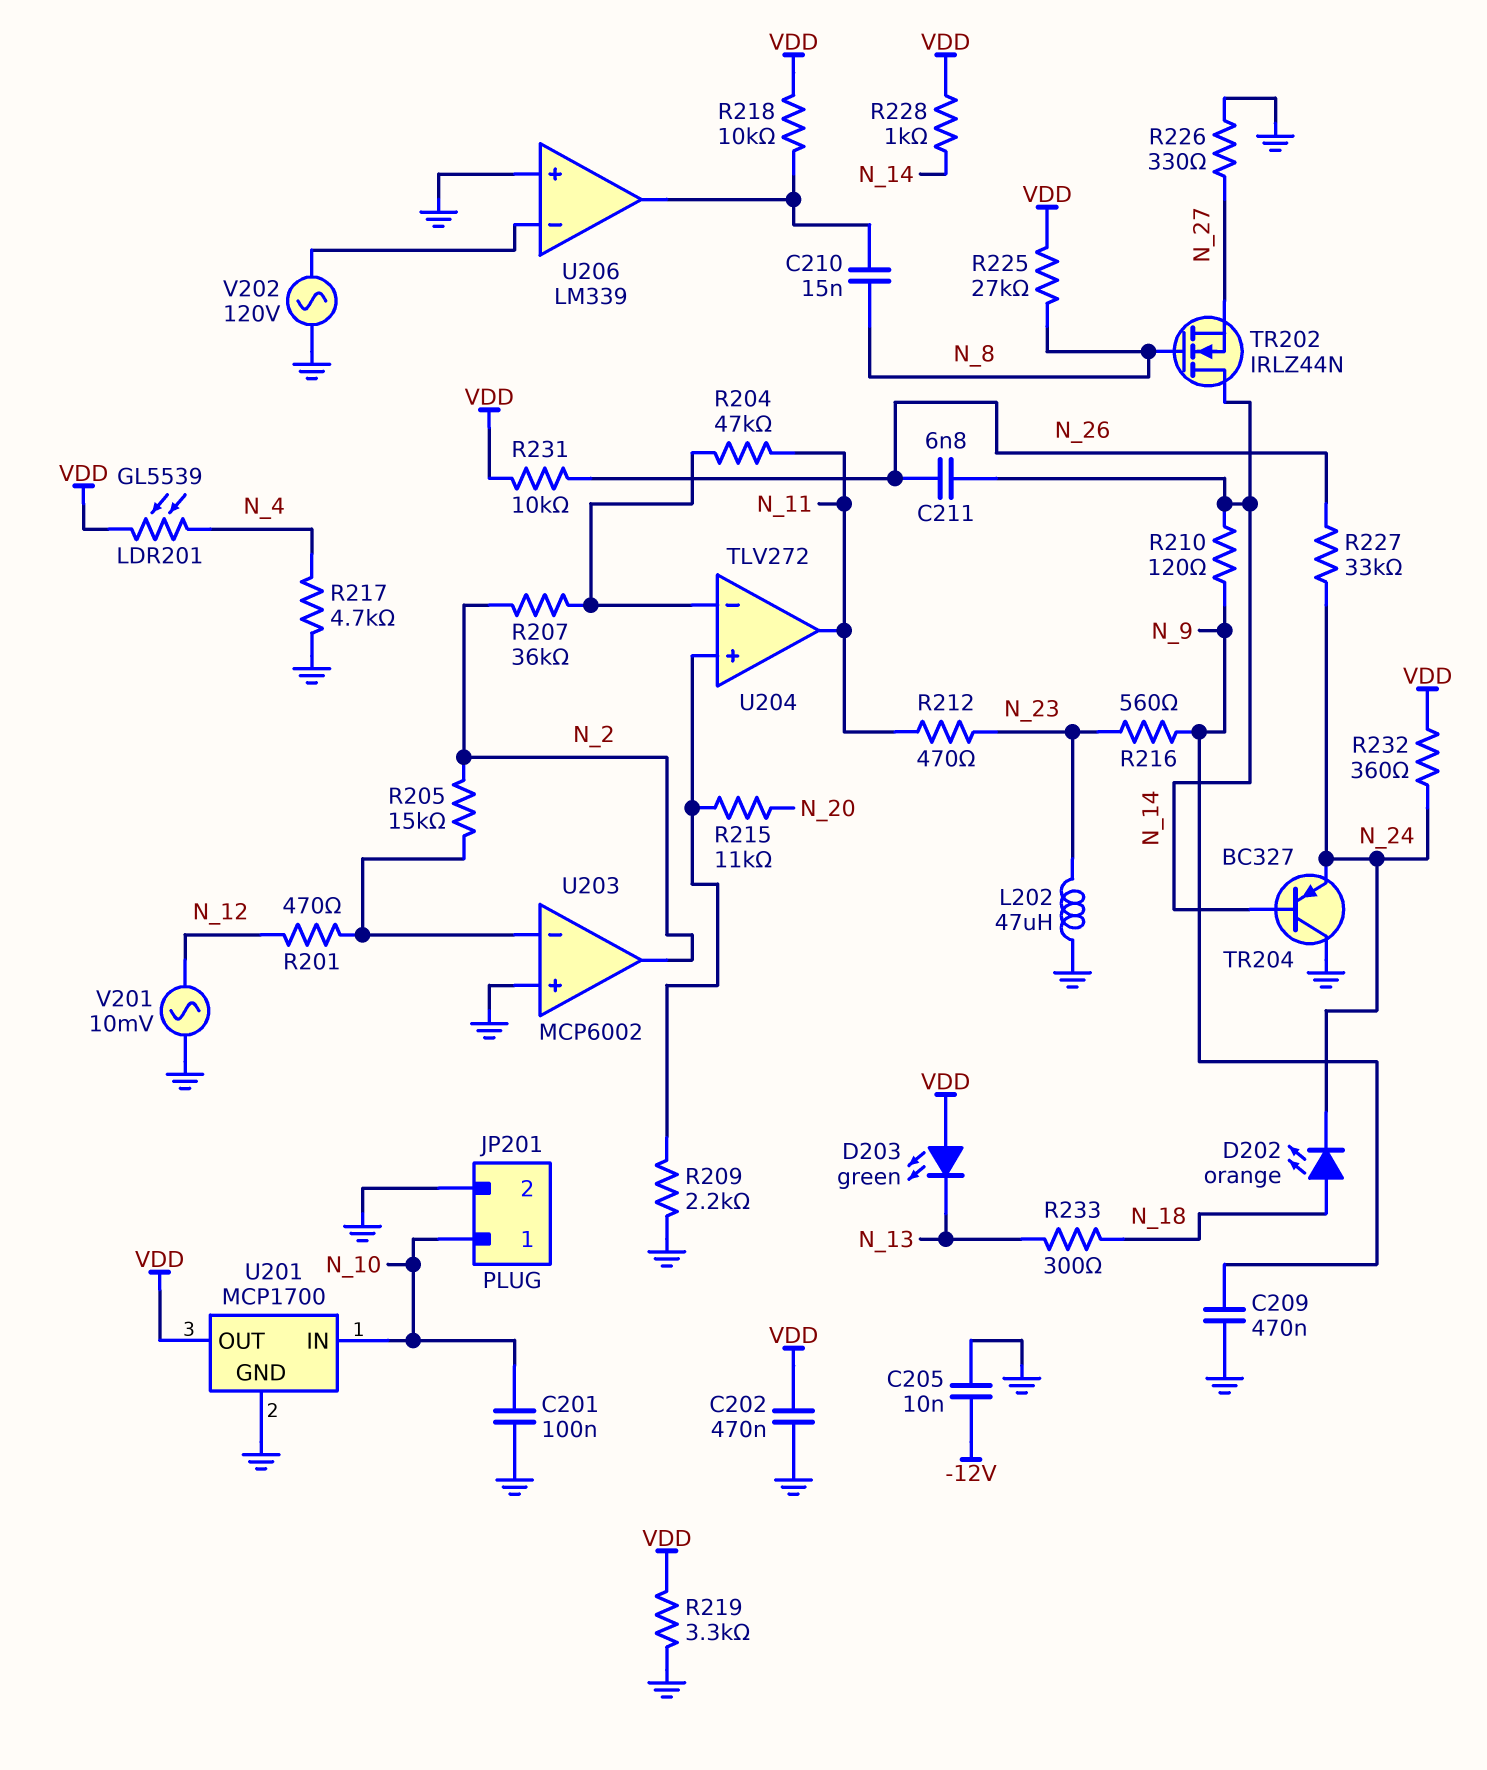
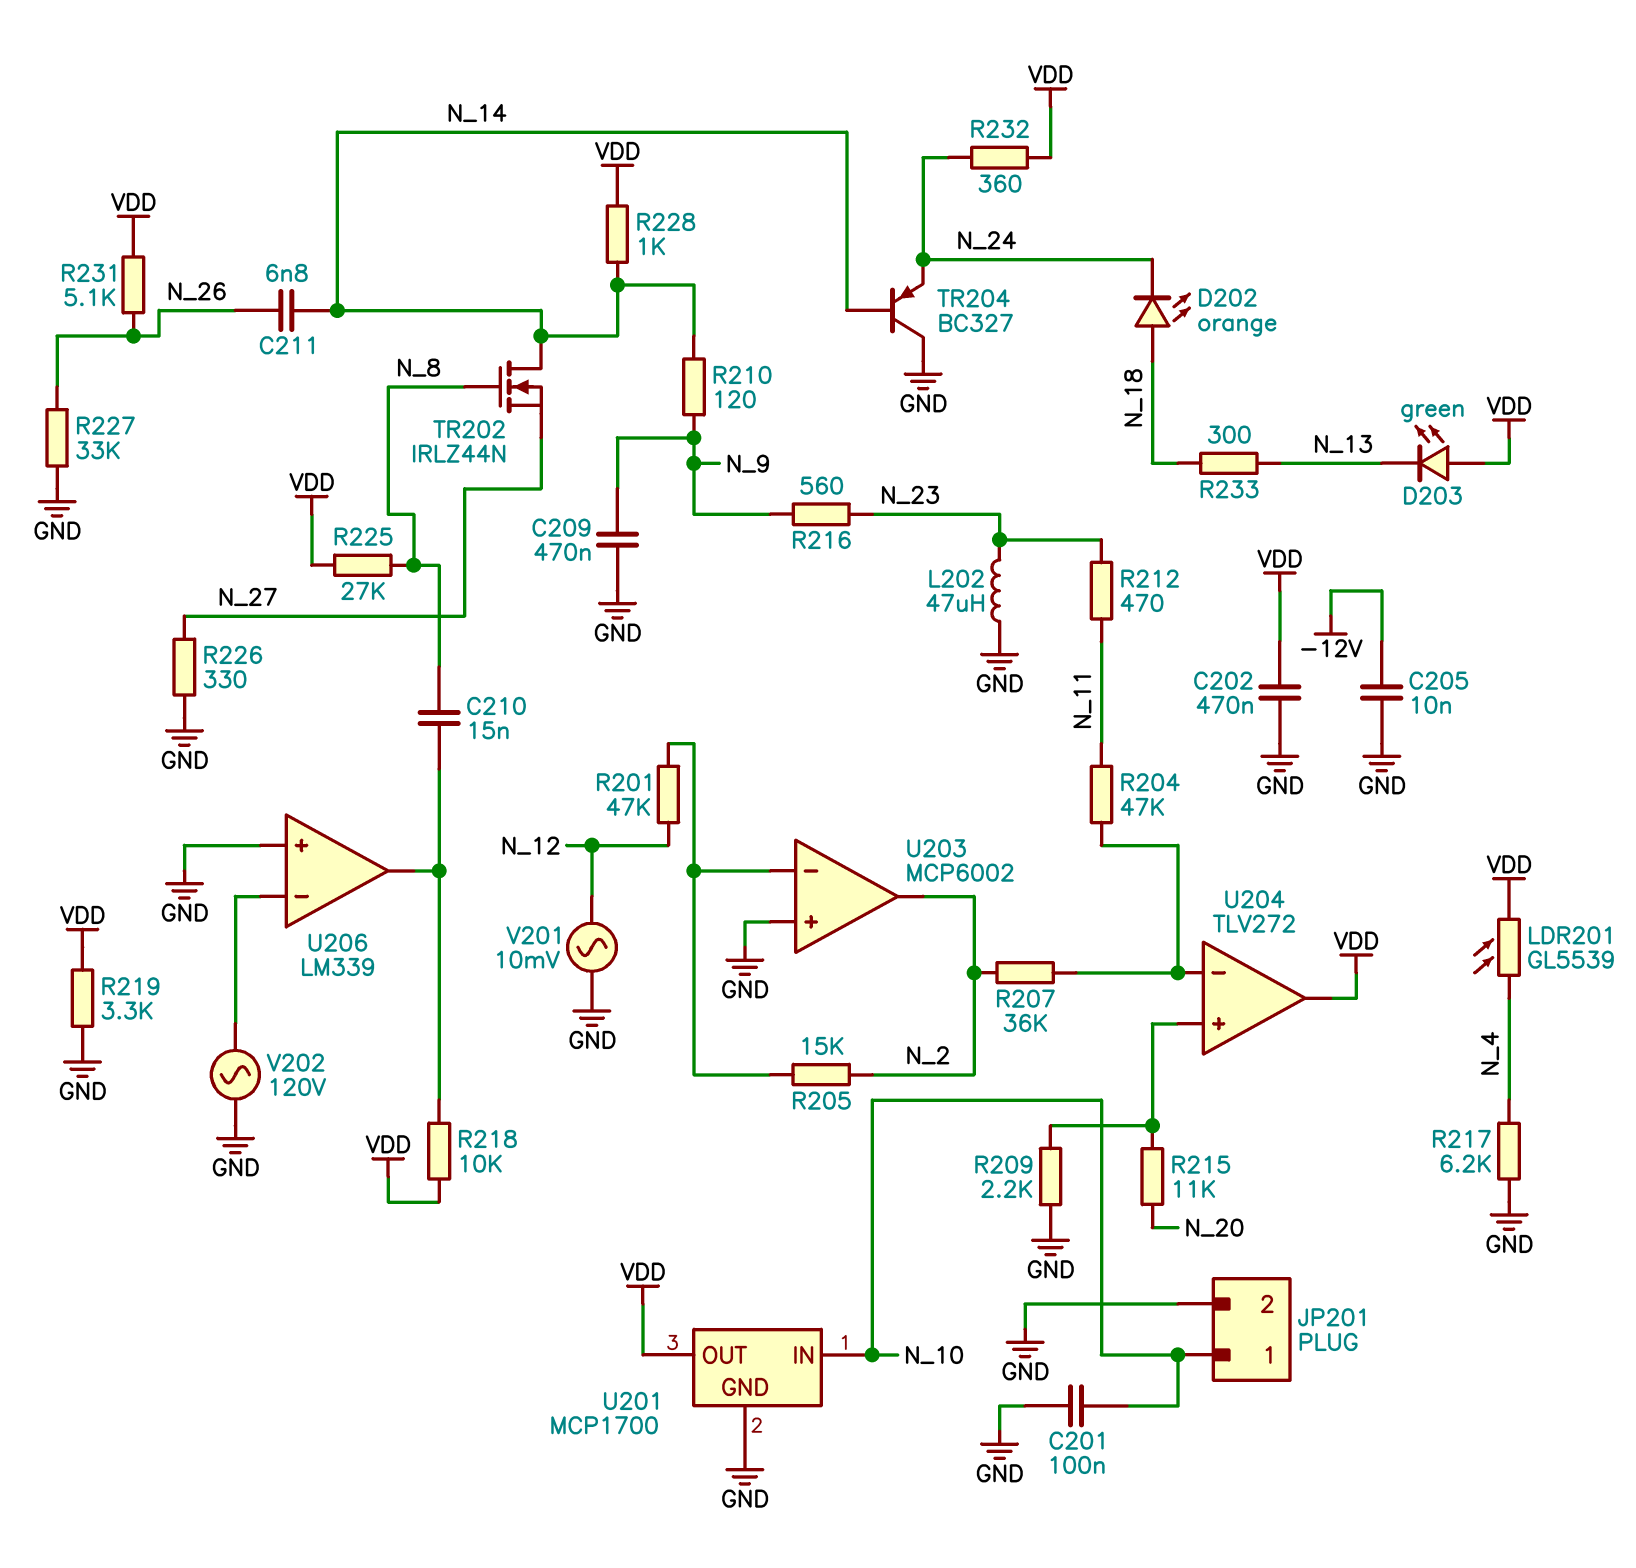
R201: 470 (N_12, U203/in-) -> 47k (N_12, U203/in-)
R217: 4.7k (GND, N_4) -> 6.2k (GND, N_4)
R227: 33k (N_24, N_26) -> 33k (GND, N_26)
R231: 10k (N_26, VDD) -> 5.1k (N_26, VDD)
U204 pin out: N_11 -> VDD

